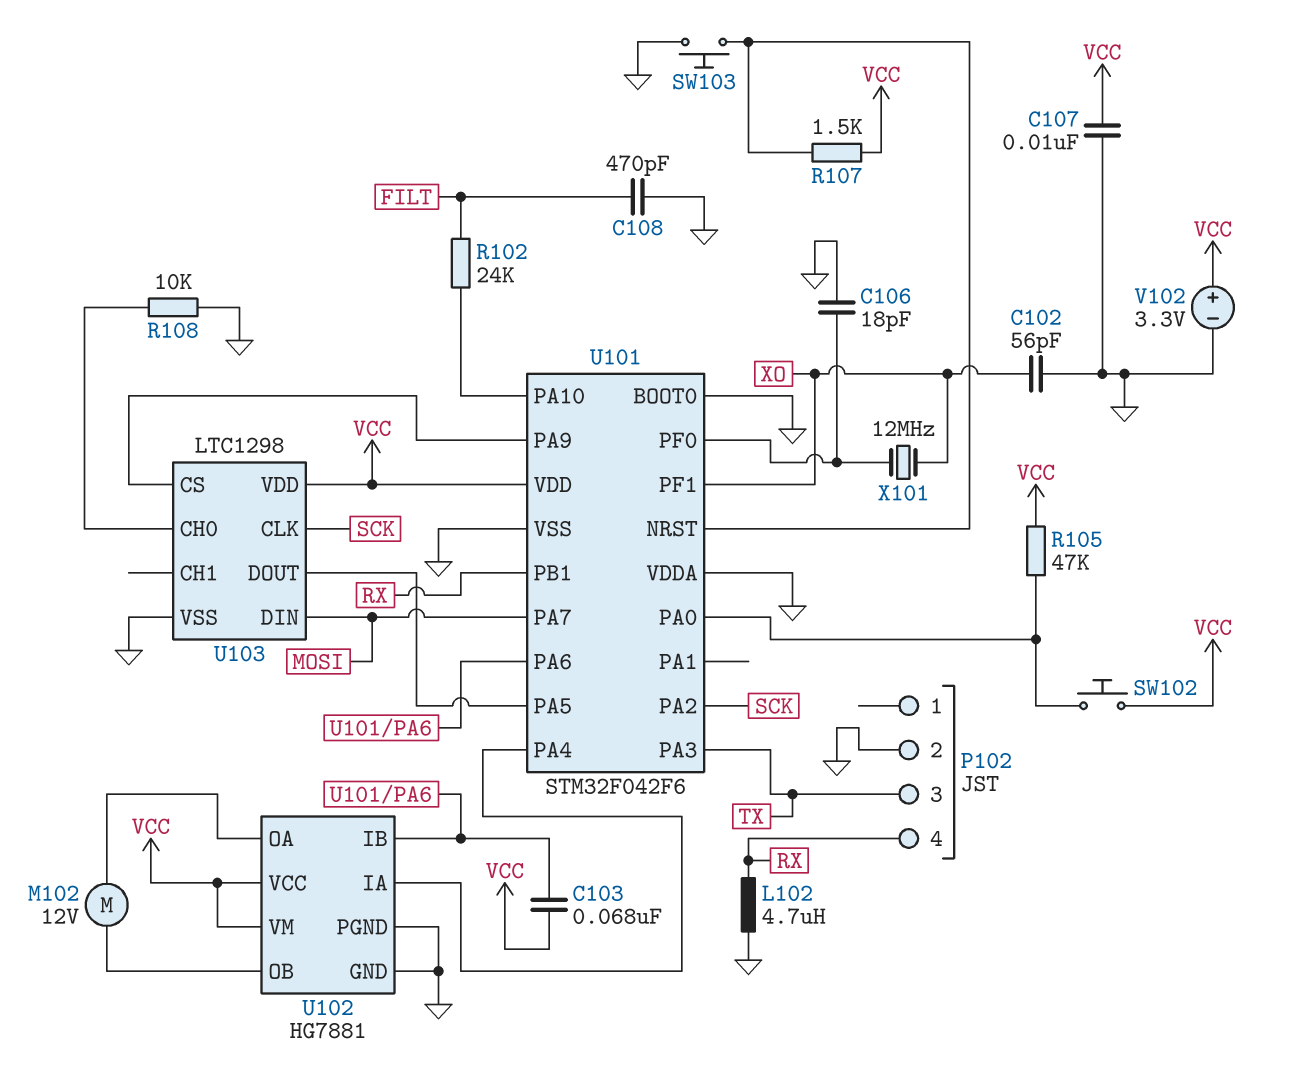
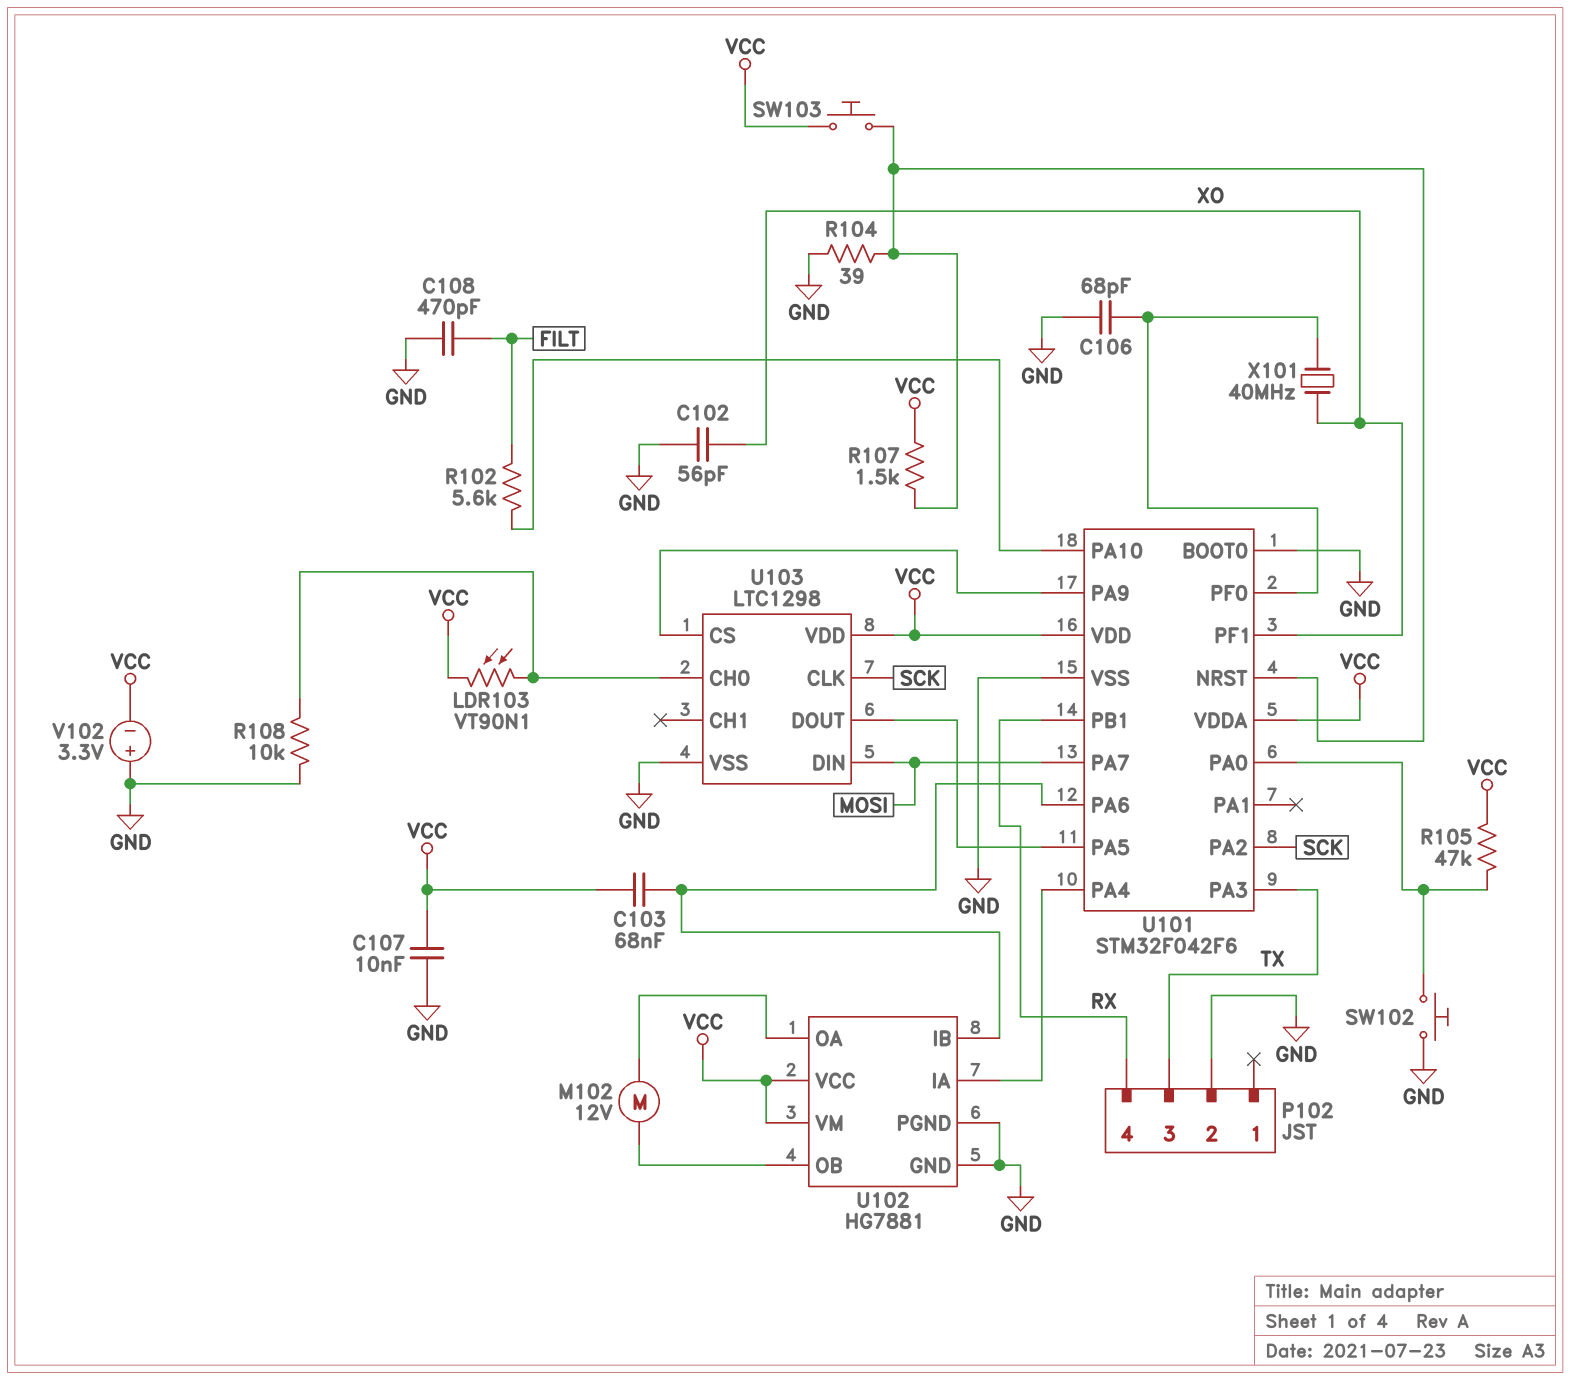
C106: 18pF (GND, U101/PF0) -> 68pF (GND, U101/PF0)
L102: 4.7uH (GND, RX) -> none
LDR103: none -> VT90N1 (U103/CH0, VCC)
R102: 24k (FILT, U101/PA10) -> 5.6k (FILT, U101/PA10)
R104: none -> 39 (GND, U101/NRST)
SW102: button (U101/PA0, VCC) -> button (GND, U101/PA0)
SW103: button (GND, U101/NRST) -> button (U101/NRST, VCC)
U101 pin VDDA: GND -> VCC
V102: 3.3V (plus VCC, minus GND) -> 3.3V (plus GND, minus VCC)
X101: 12MHz (U101/PF0, XO) -> 40MHz (U101/PF0, XO)

